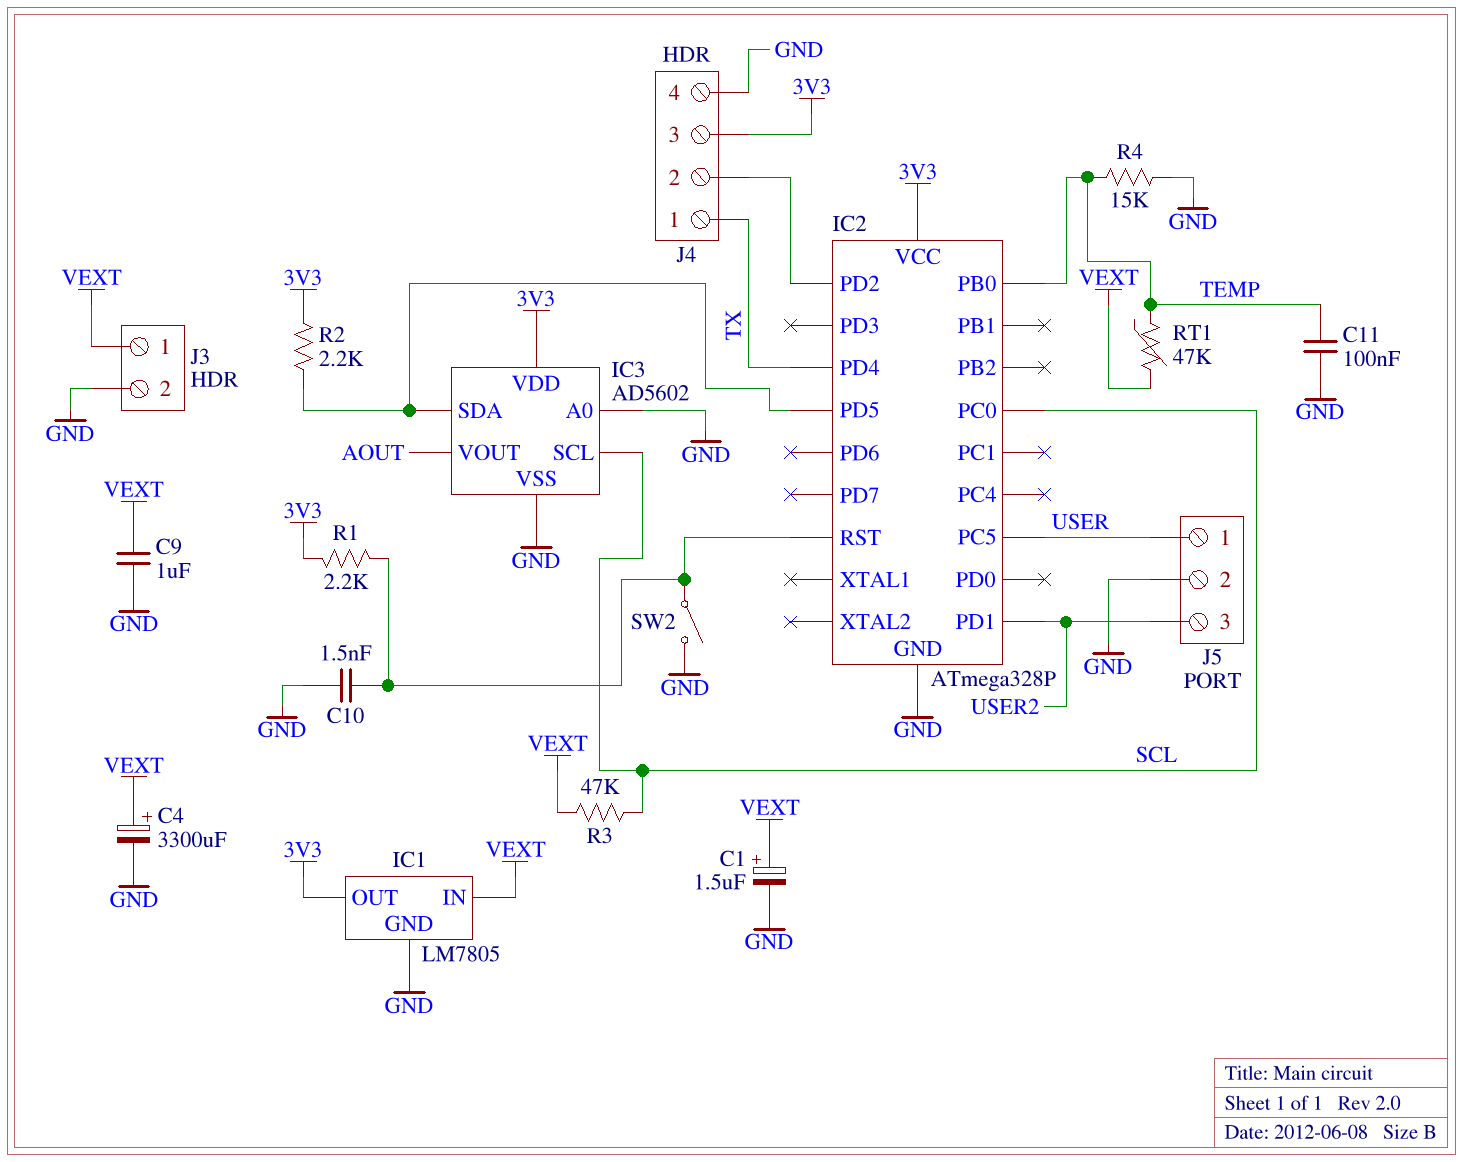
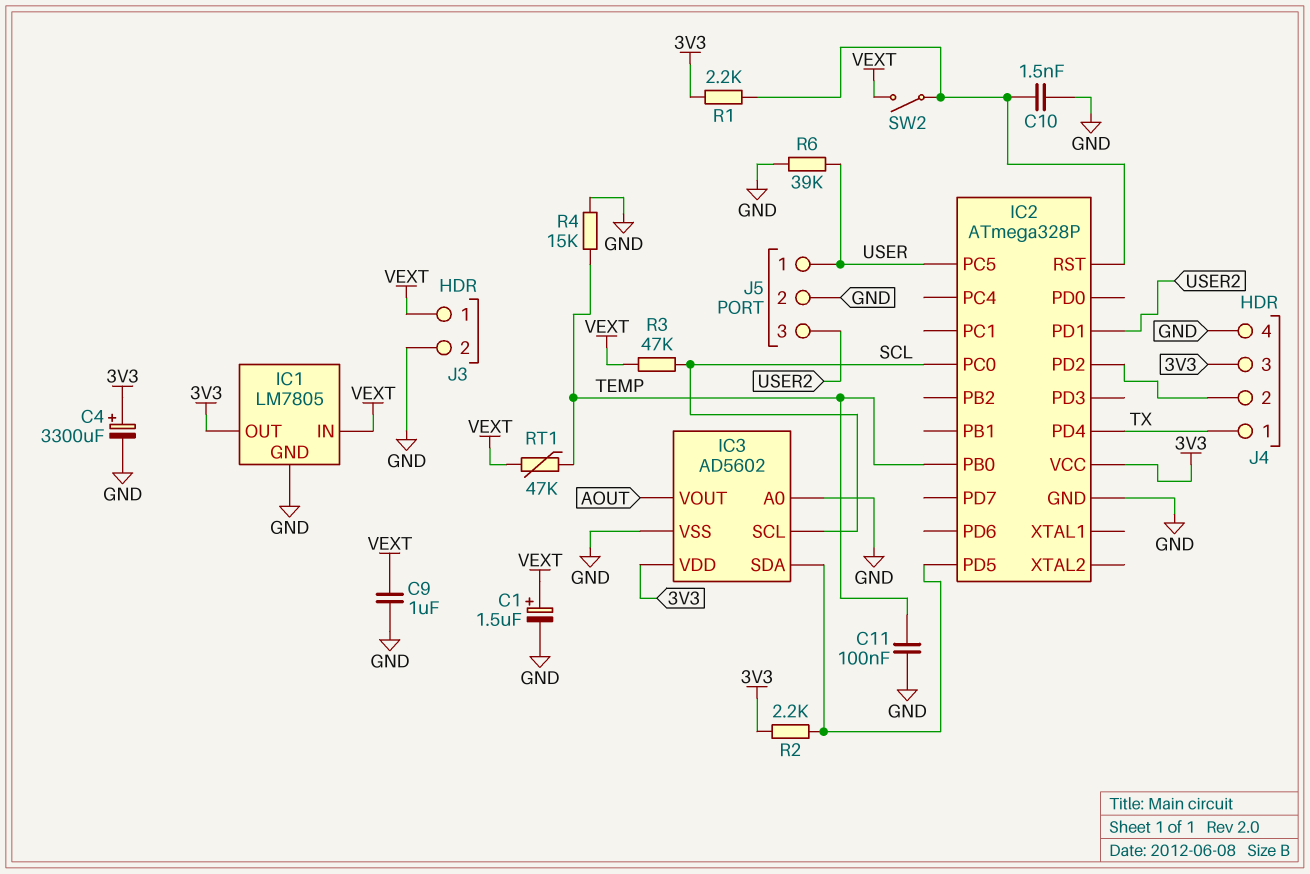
C4: 3300uF (plus VEXT, minus GND) -> 3300uF (plus 3V3, minus GND)
R6: none -> 39k (GND, USER)
SW2: switch (GND, IC2/RST) -> switch (IC2/RST, VEXT)

